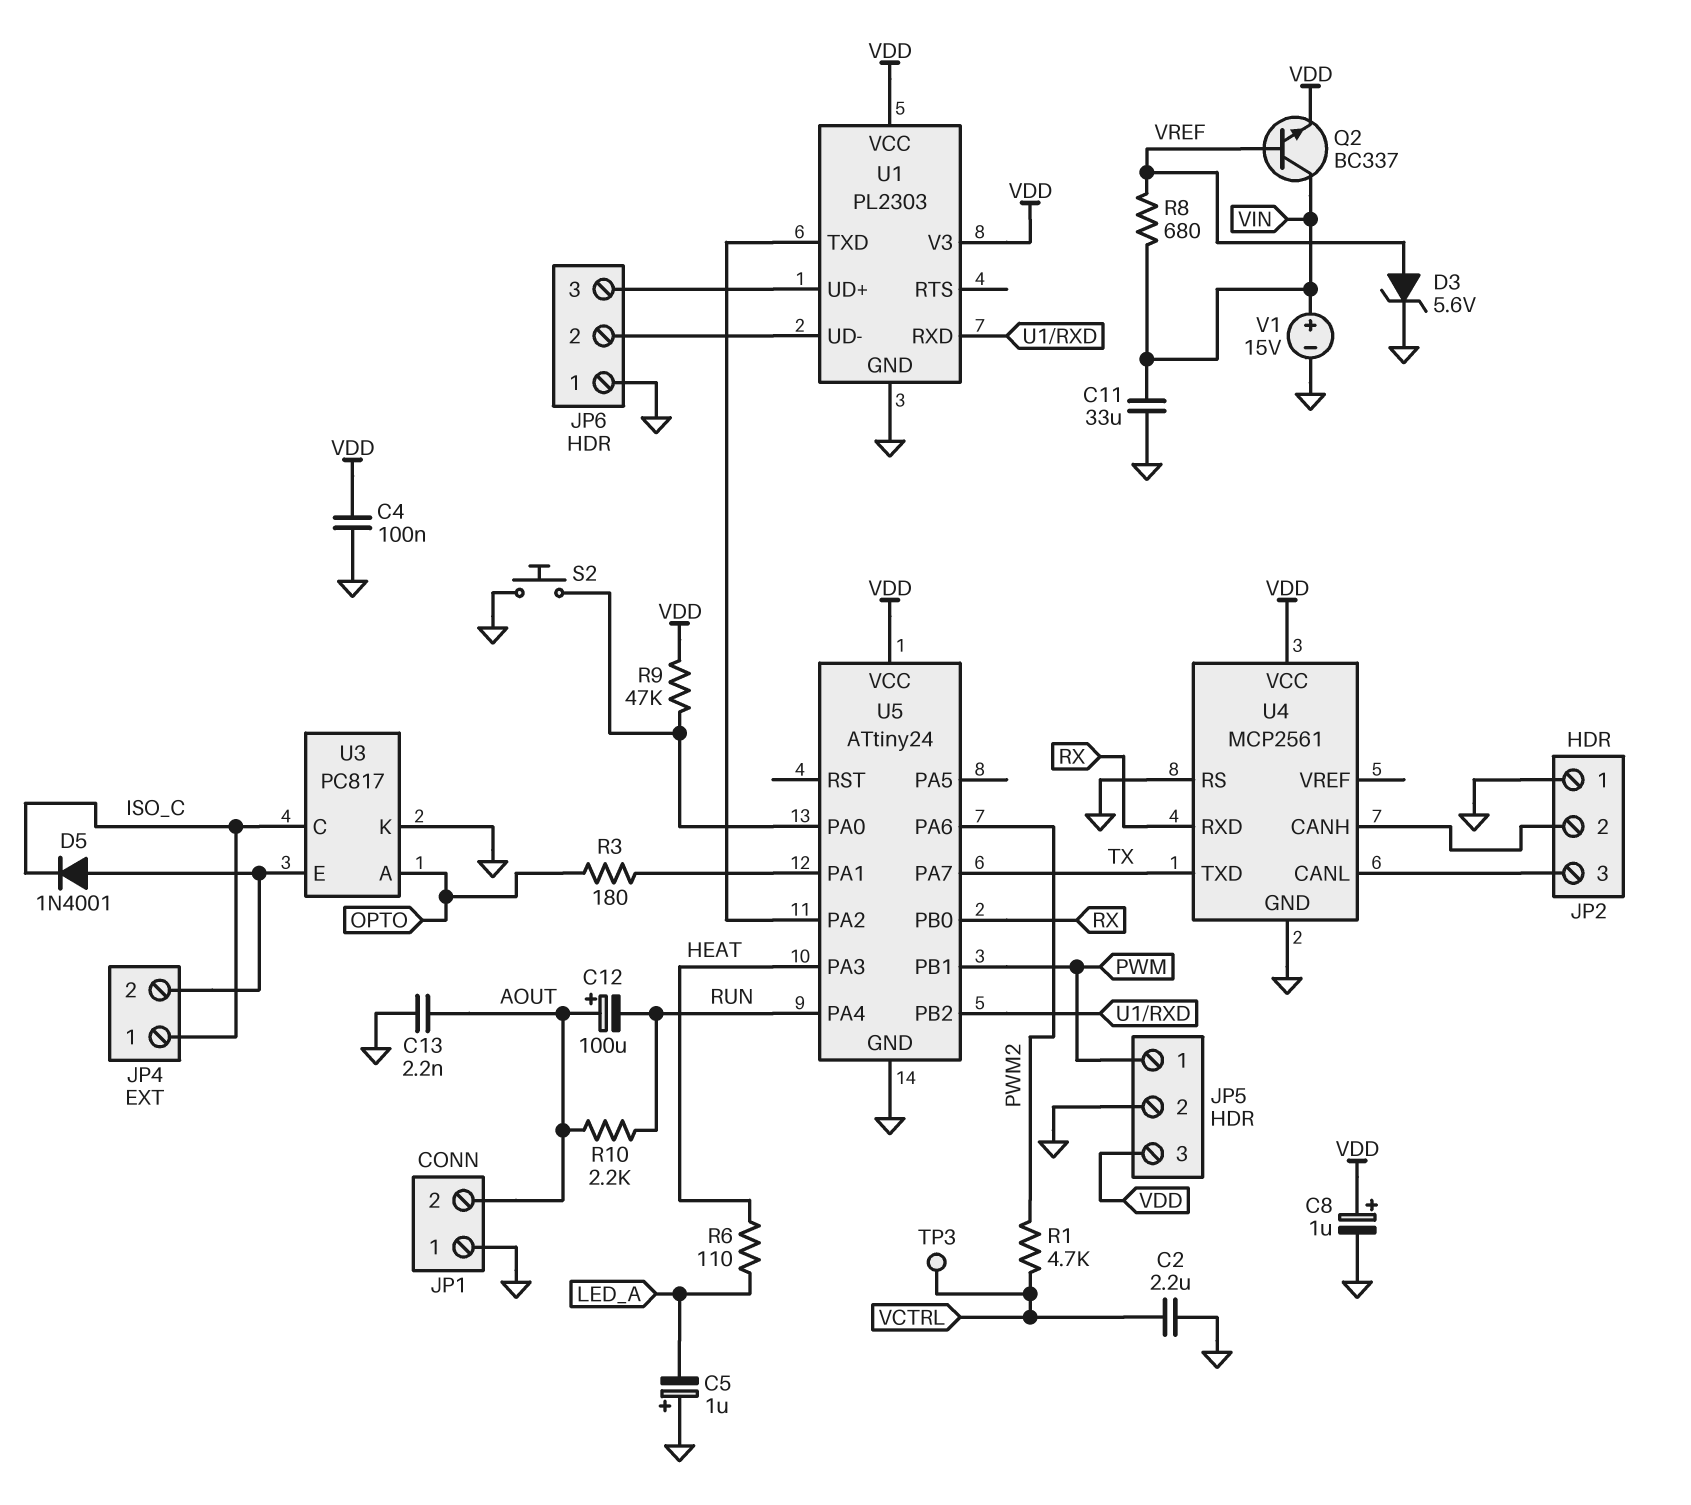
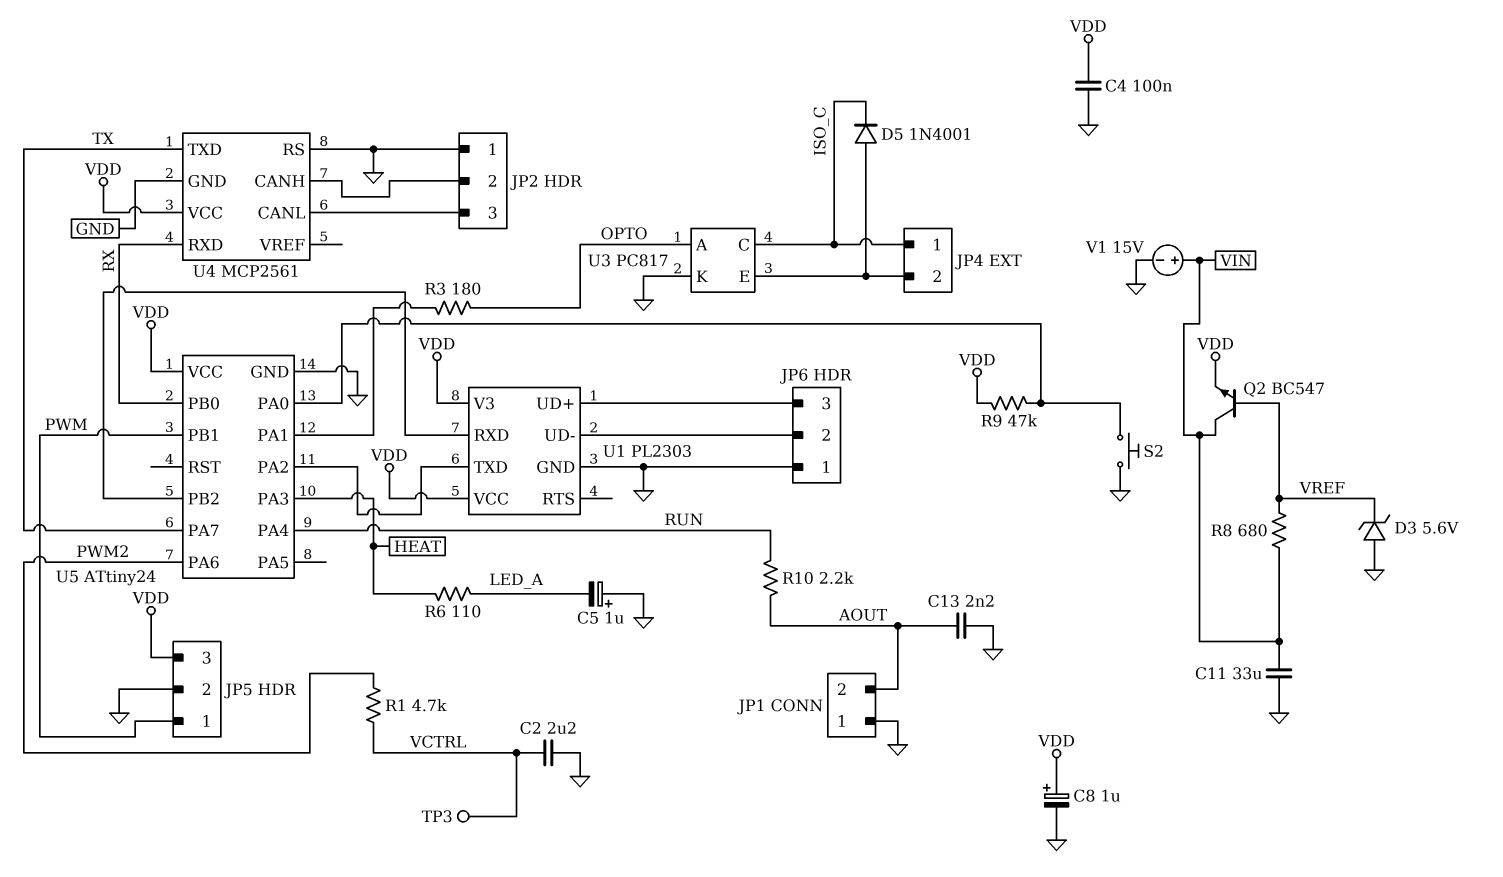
C12: 100uF (plus AOUT, minus RUN) -> none
D3: zener 5.6V (A VREF, K GND) -> zener 5.6V (A GND, K VREF)
Q2: NPN BC337 (B VREF, C VIN, E VDD) -> NPN BC547 (B VREF, C VIN, E VDD)

